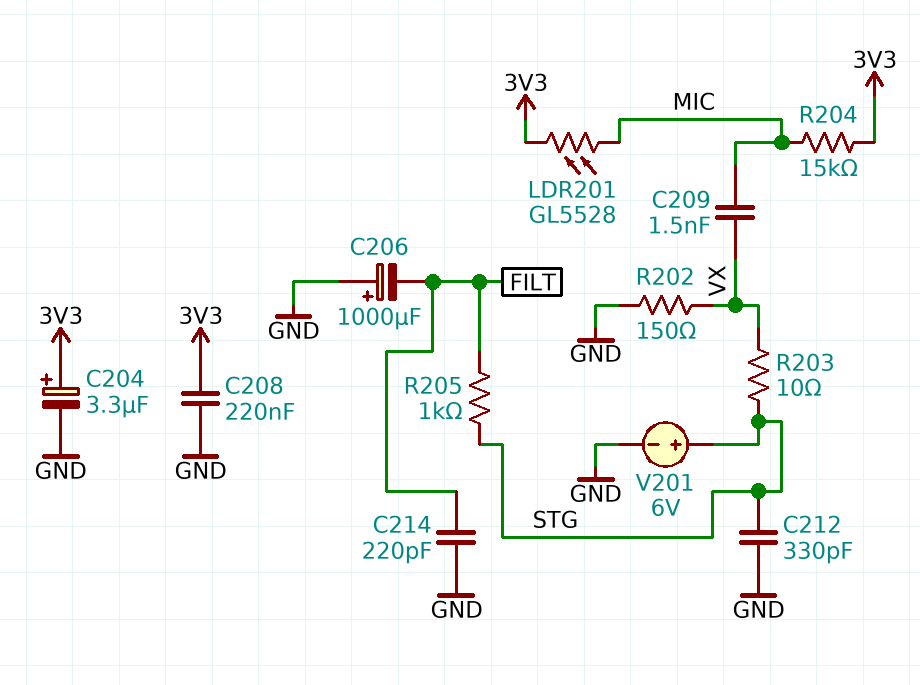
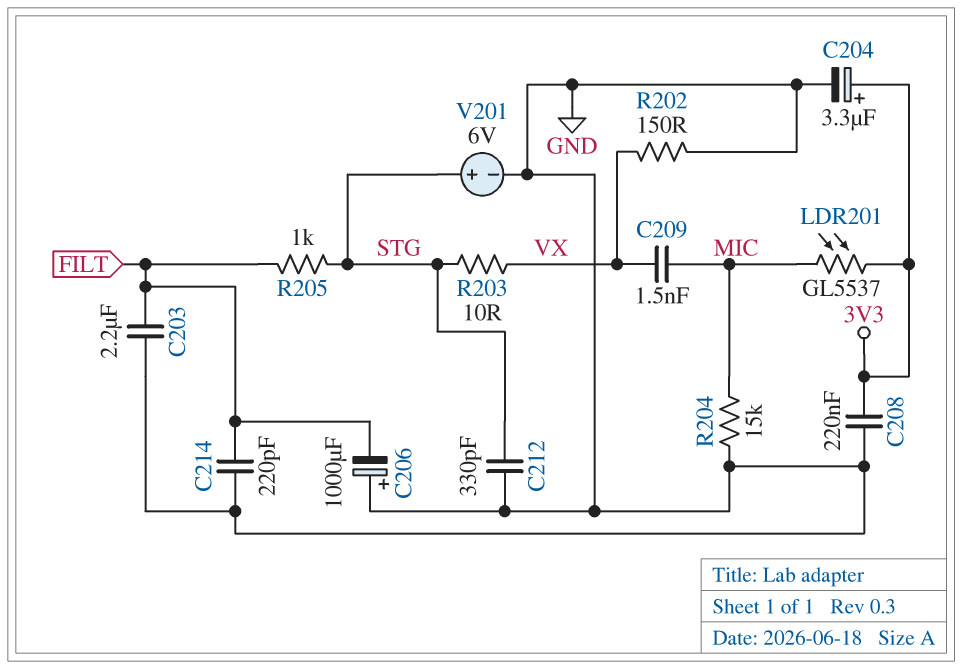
C203: none -> 2.2uF (FILT, GND)
LDR201: GL5528 (3V3, MIC) -> GL5537 (3V3, MIC)
R204: 15k (3V3, MIC) -> 15k (GND, MIC)

